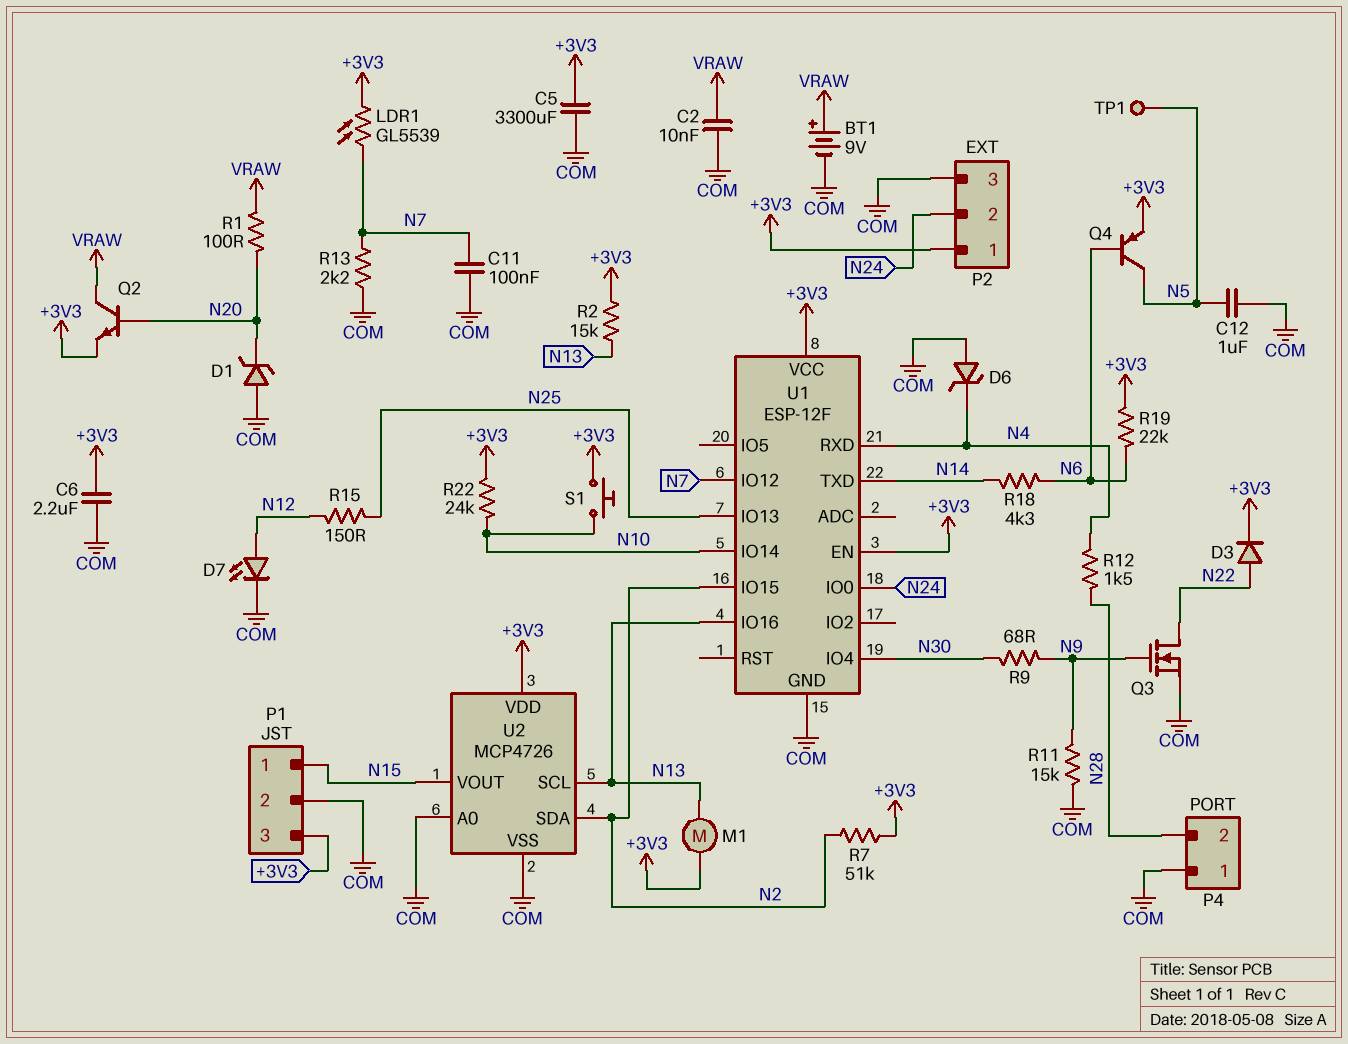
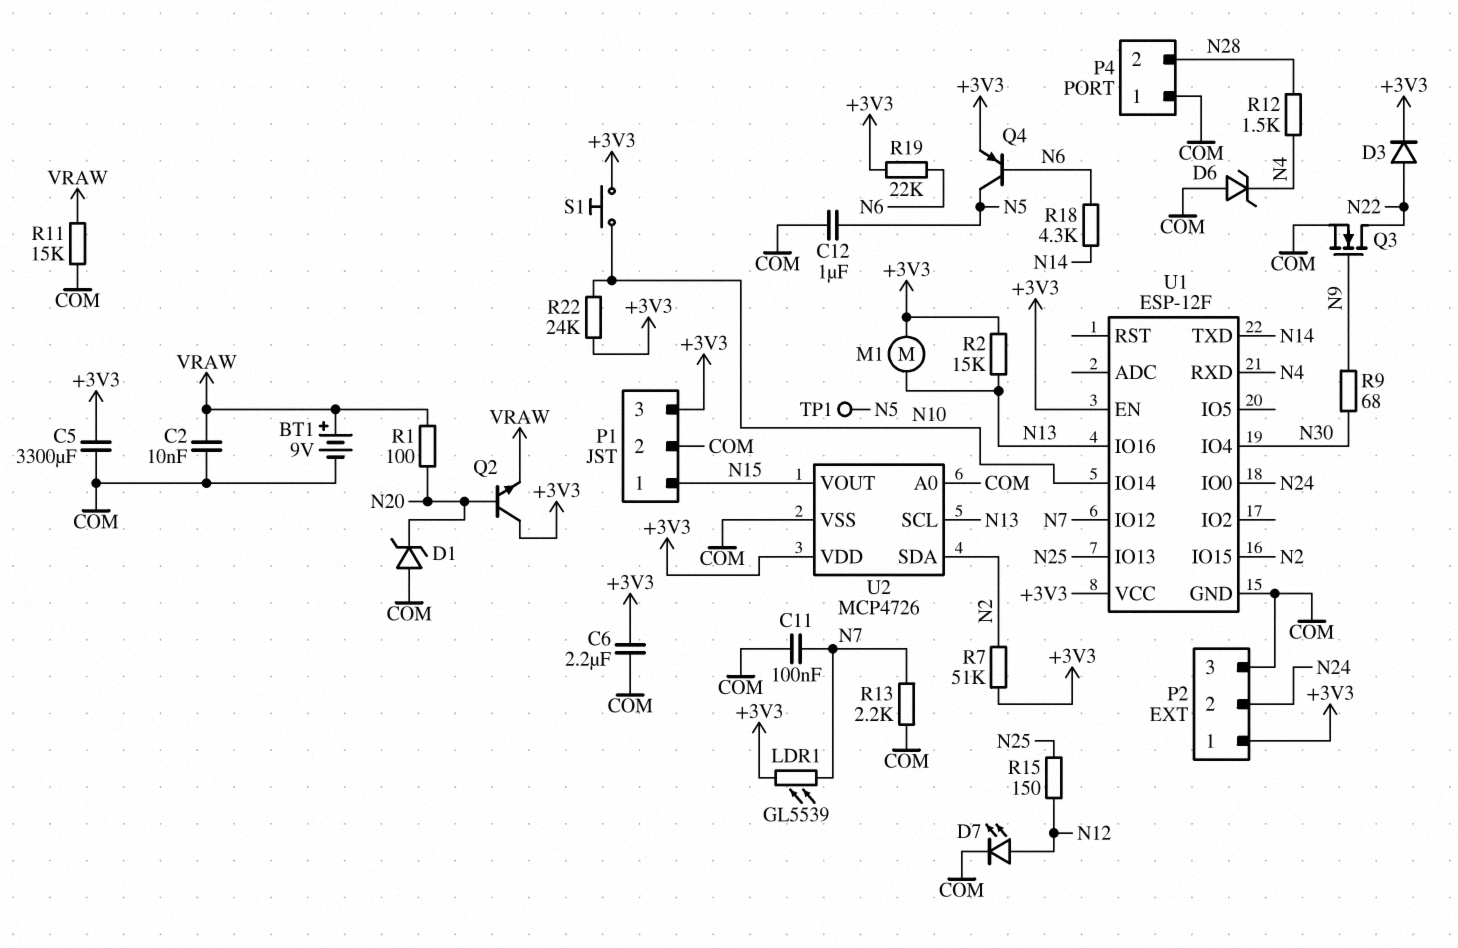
Q2: NPN (B N20, C VRAW, E +3V3) -> NPN (B N20, C +3V3, E VRAW)
R11: 15k (COM, N9) -> 15k (COM, VRAW)

